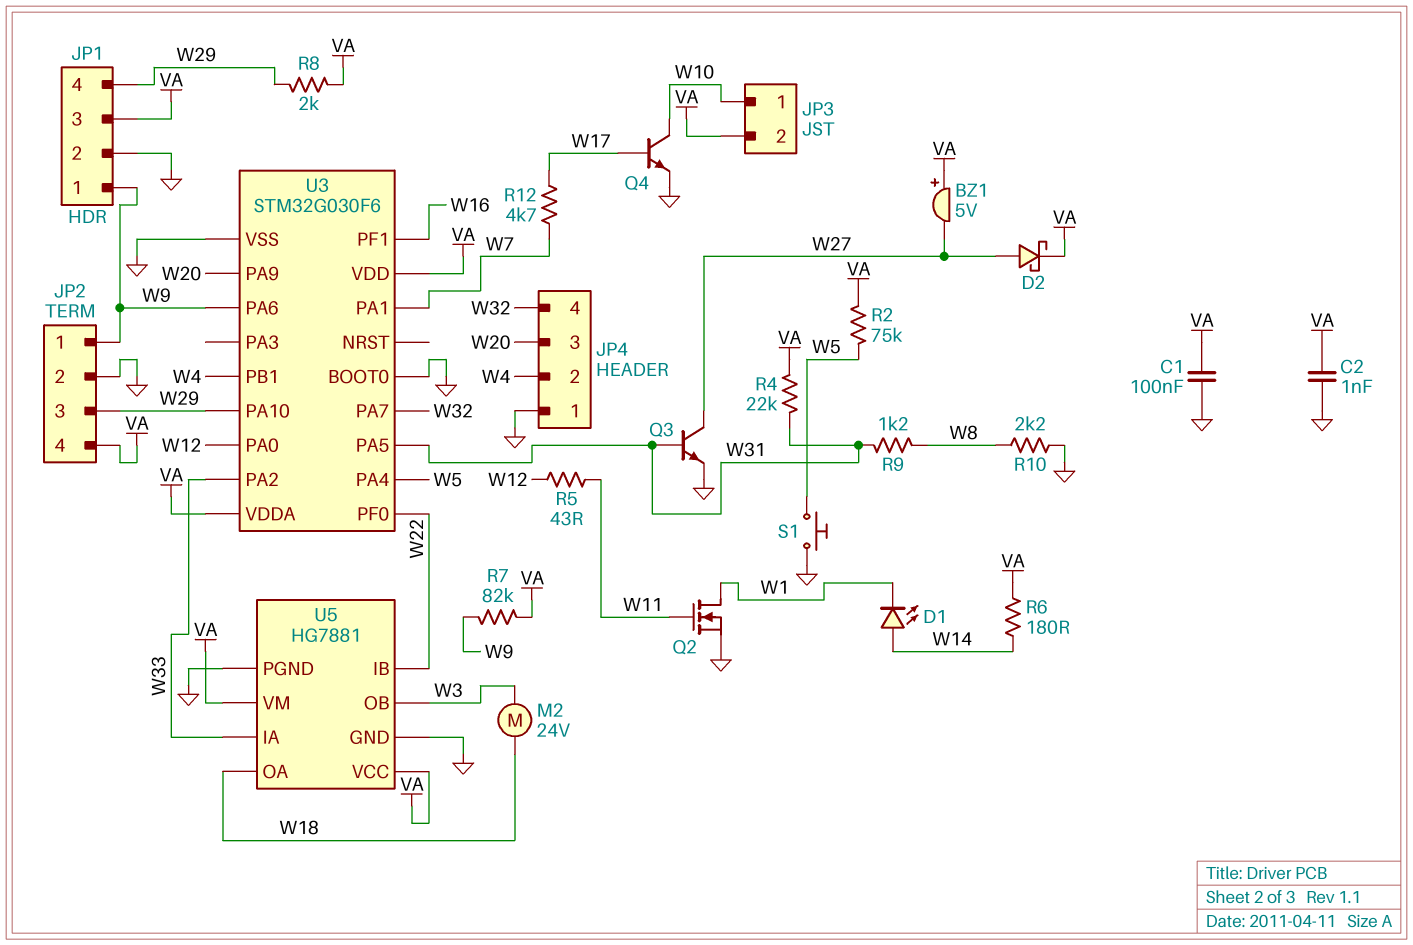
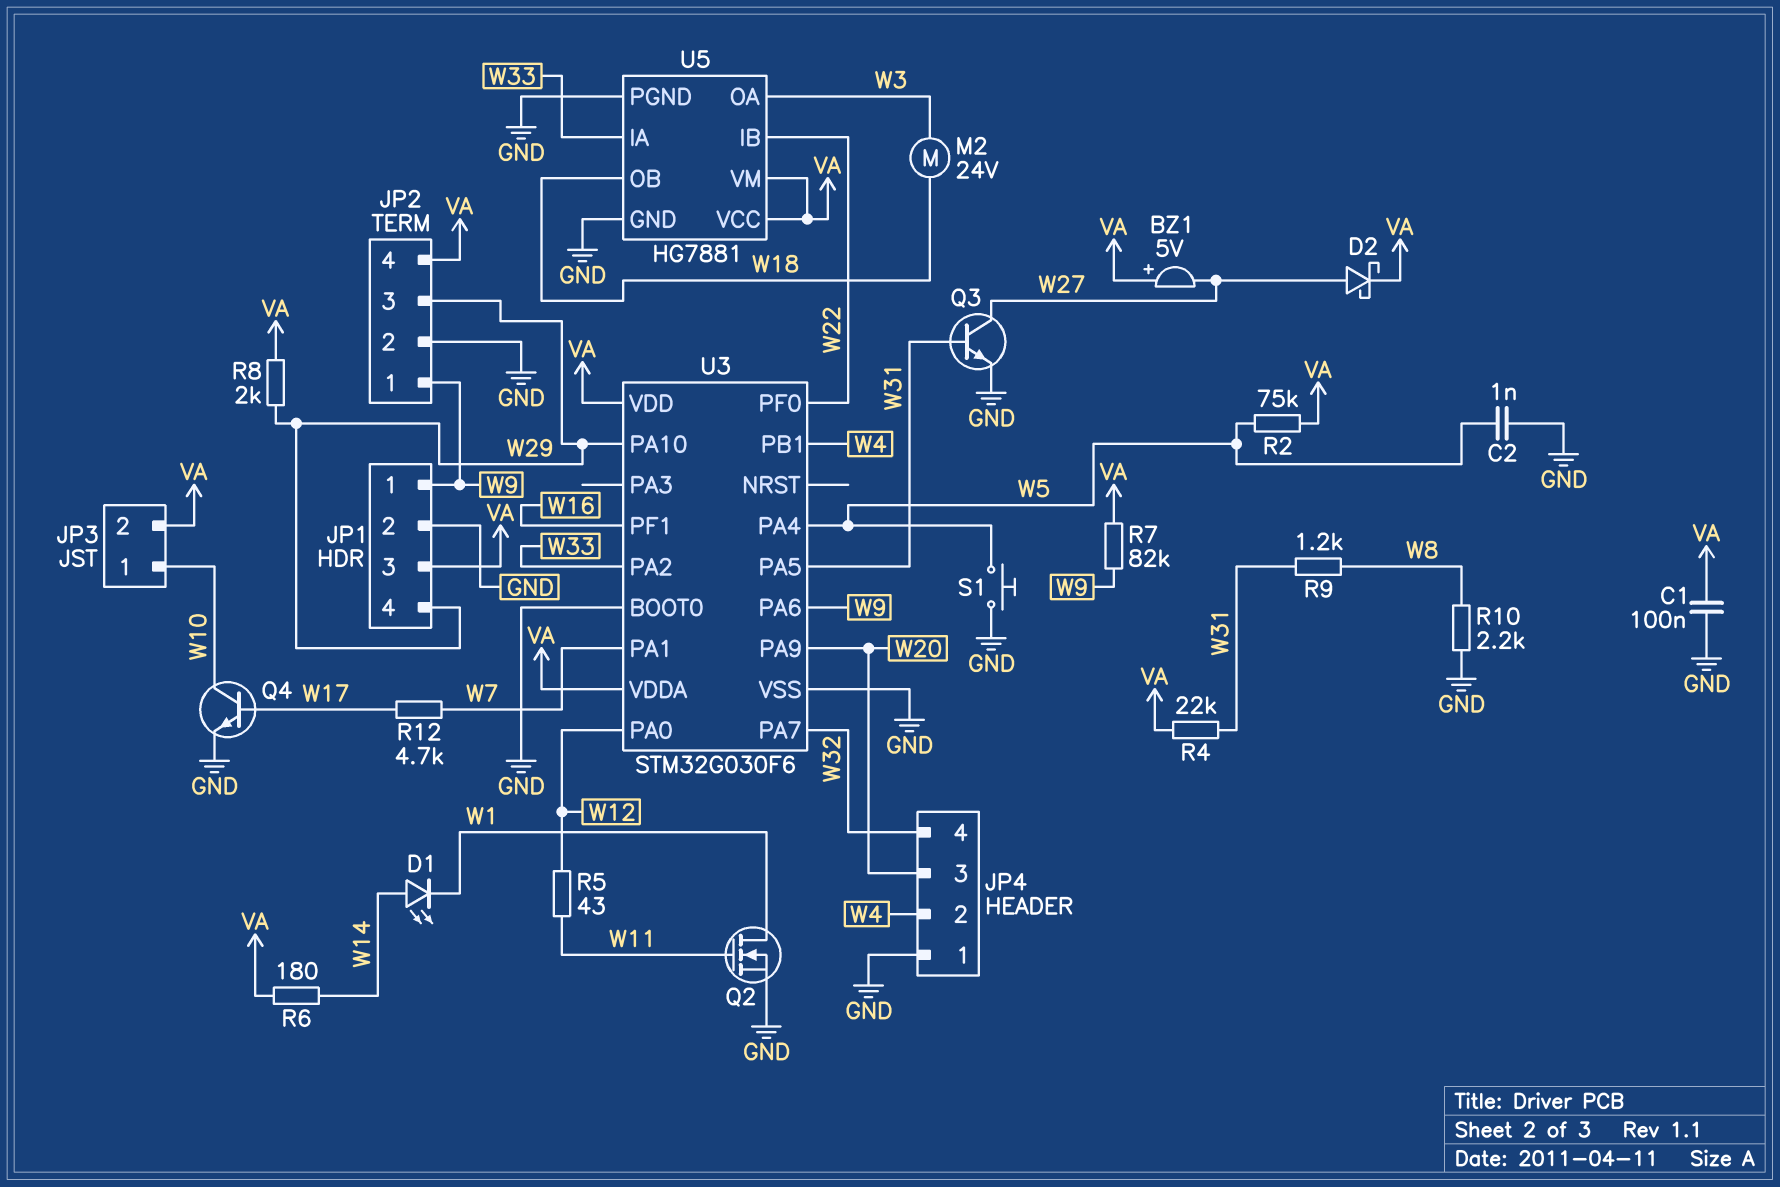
C2: 1nF (GND, VA) -> 1nF (GND, W5)
U5 pin OA: W18 -> W3
U5 pin OB: W3 -> W18

